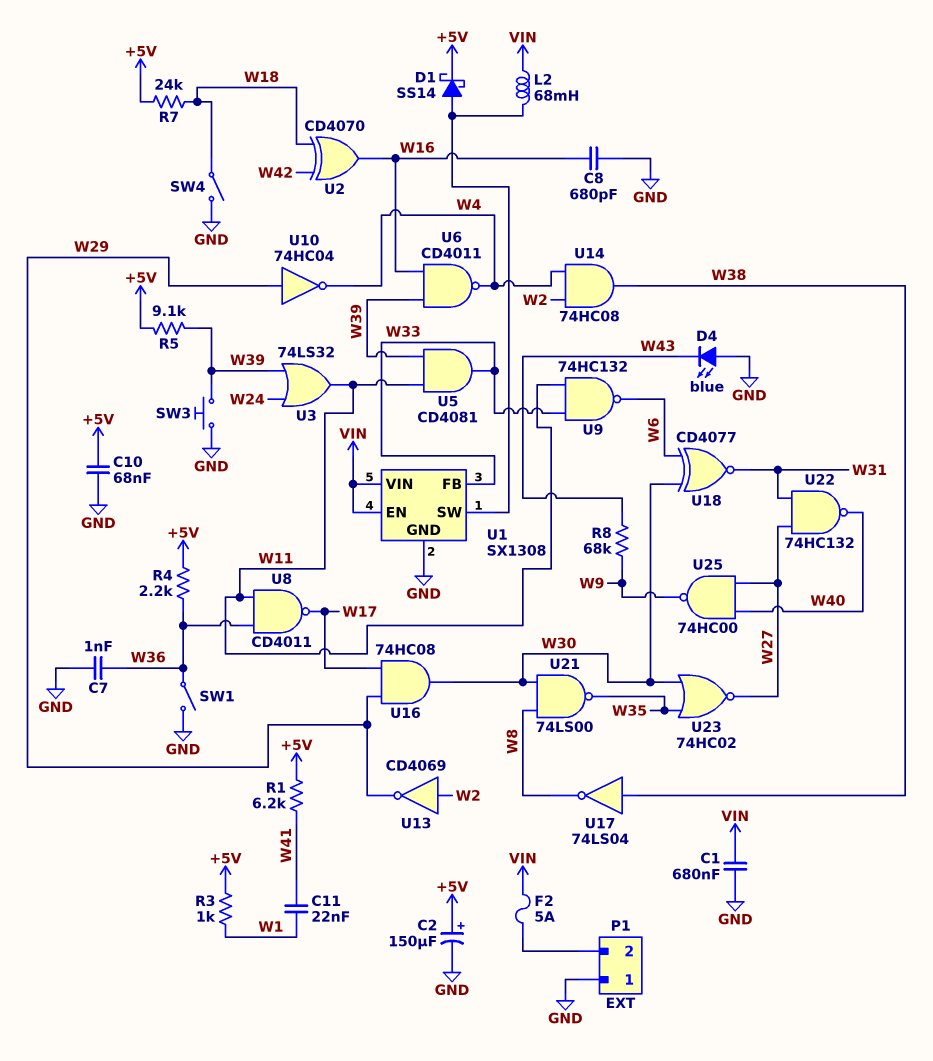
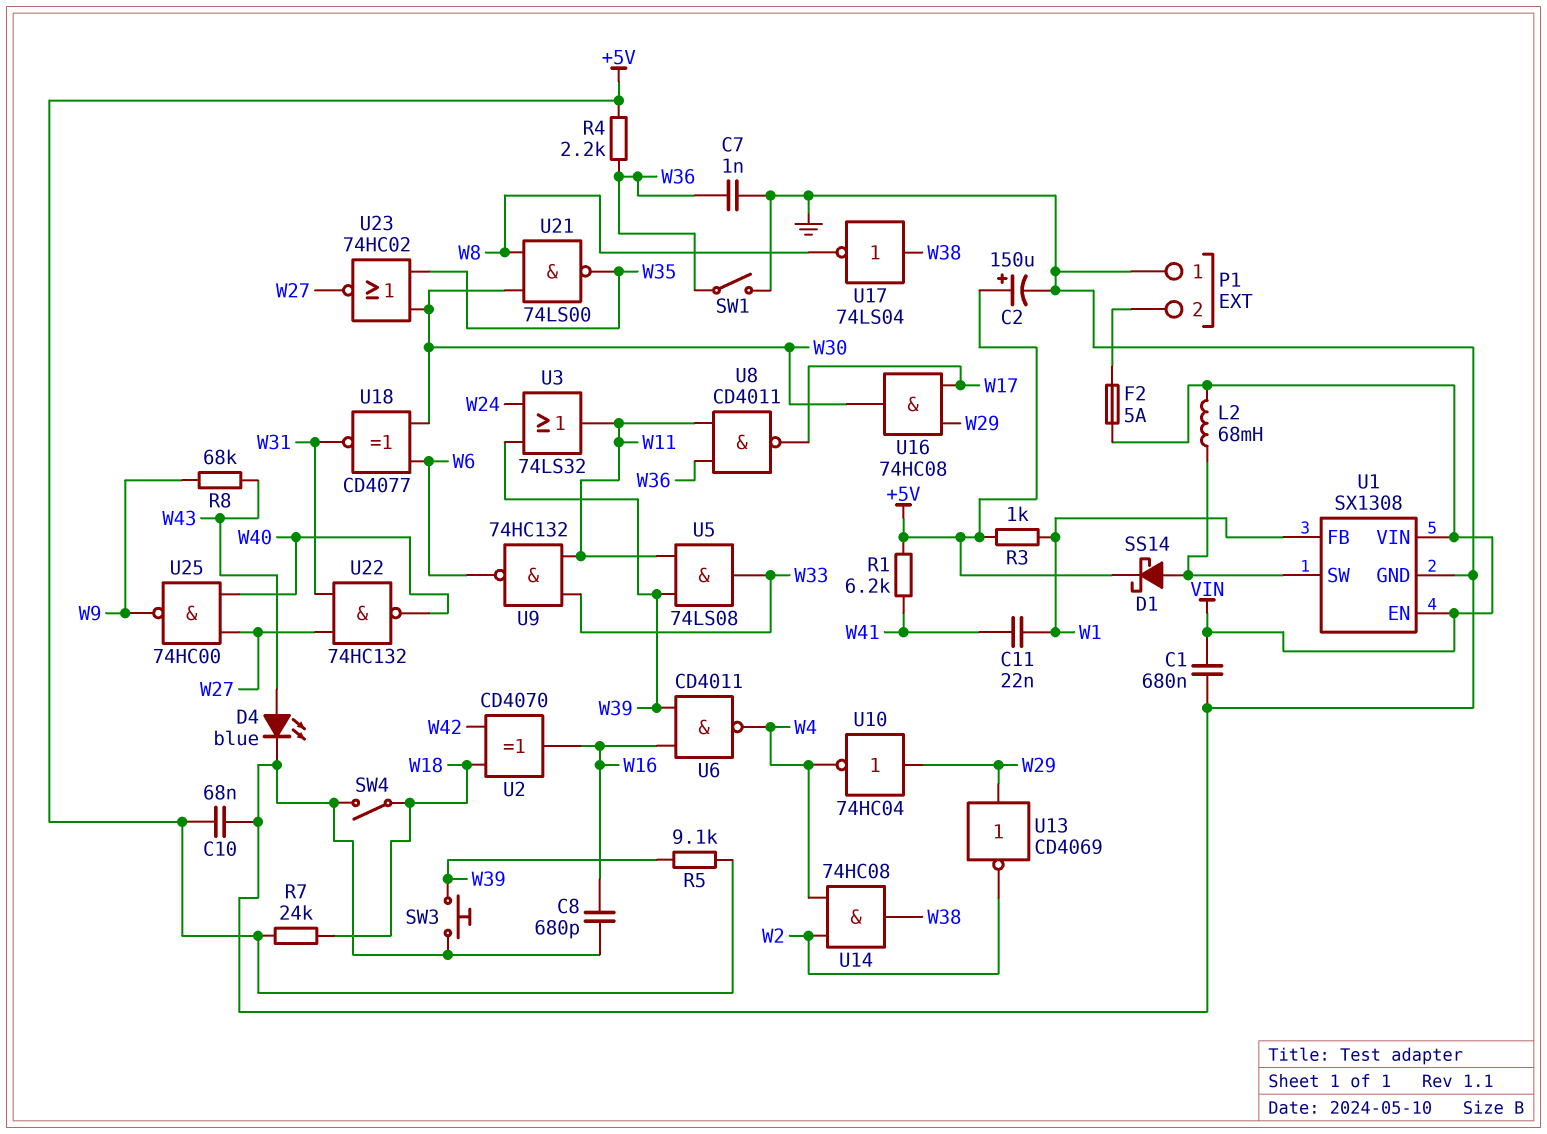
D4: LED blue (A GND, K W43) -> LED blue (A W43, K GND)
U1 pin FB: W33 -> W1
U5: AND CD4081 (in W11, in W39, out W33) -> AND 74LS08 (in W11, in W39, out W33)
U13: NOT CD4069 (in W2, out W29) -> NOT CD4069 (in W29, out W2)

